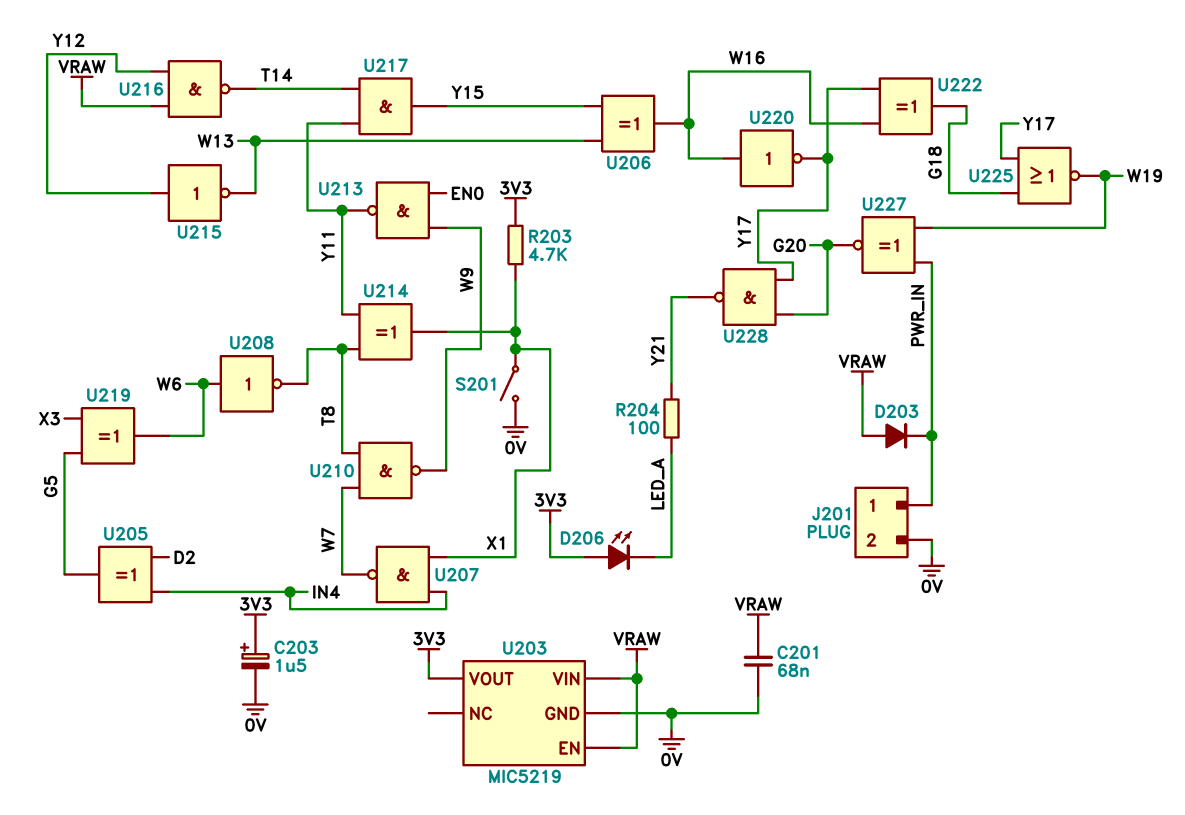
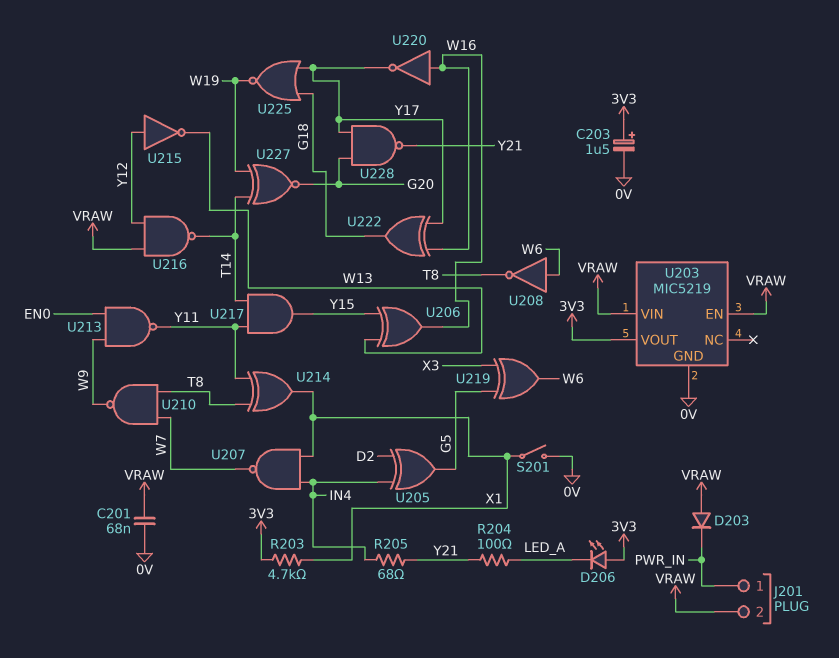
J201 pin 2: 0V -> VRAW
R205: none -> 68 (IN4, Y21)
U227: XNOR (in PWR_IN, in W19, out G20) -> XNOR (in T14, in W19, out G20)

